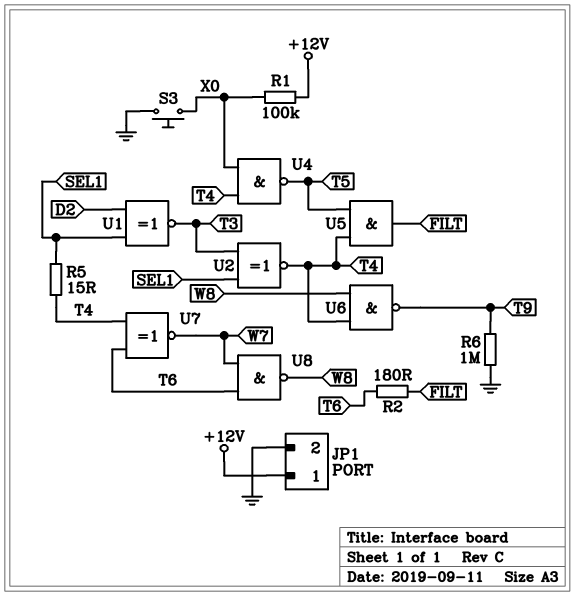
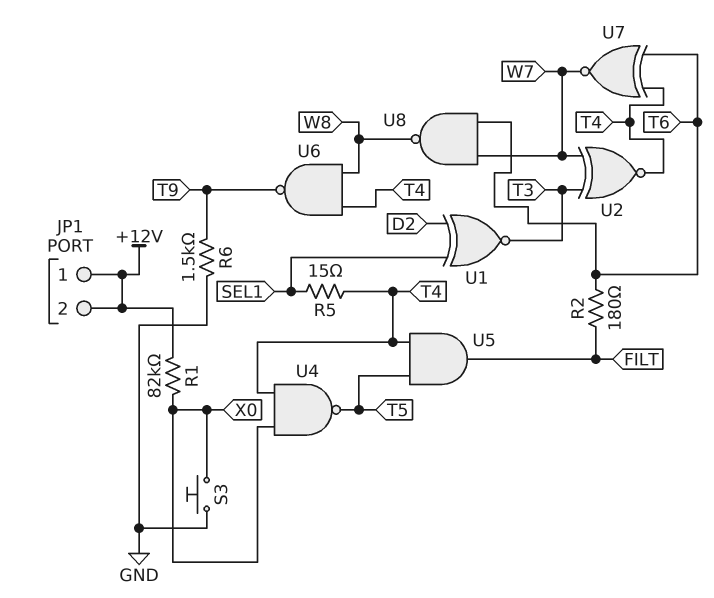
JP1 pin 2: GND -> +12V
R1: 100k (+12V, X0) -> 82k (+12V, X0)
R6: 1M (GND, T9) -> 1.5k (GND, T9)
U2: XNOR (in SEL1, in T3, out T4) -> XNOR (in T3, in W7, out T4)

